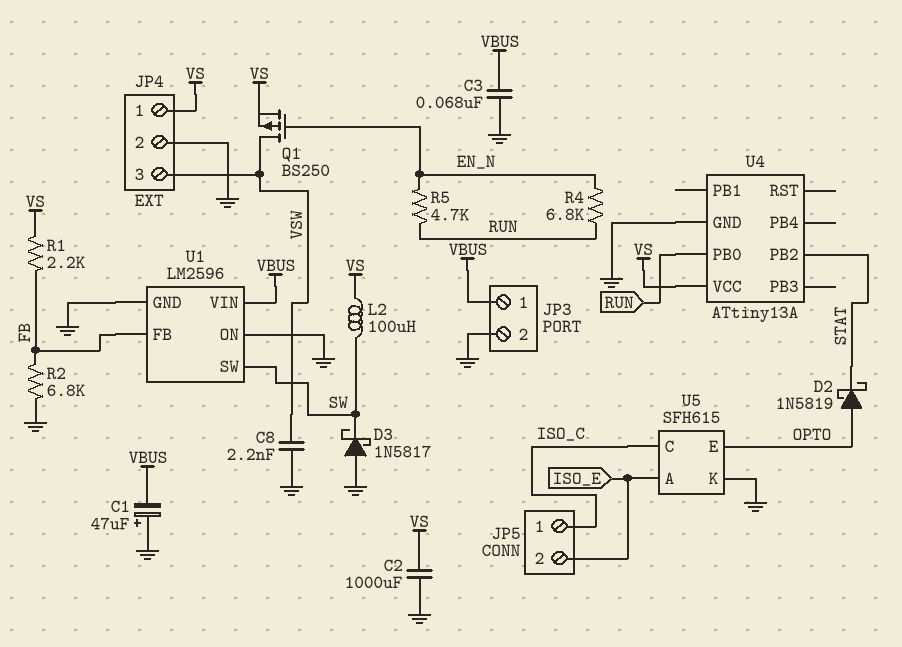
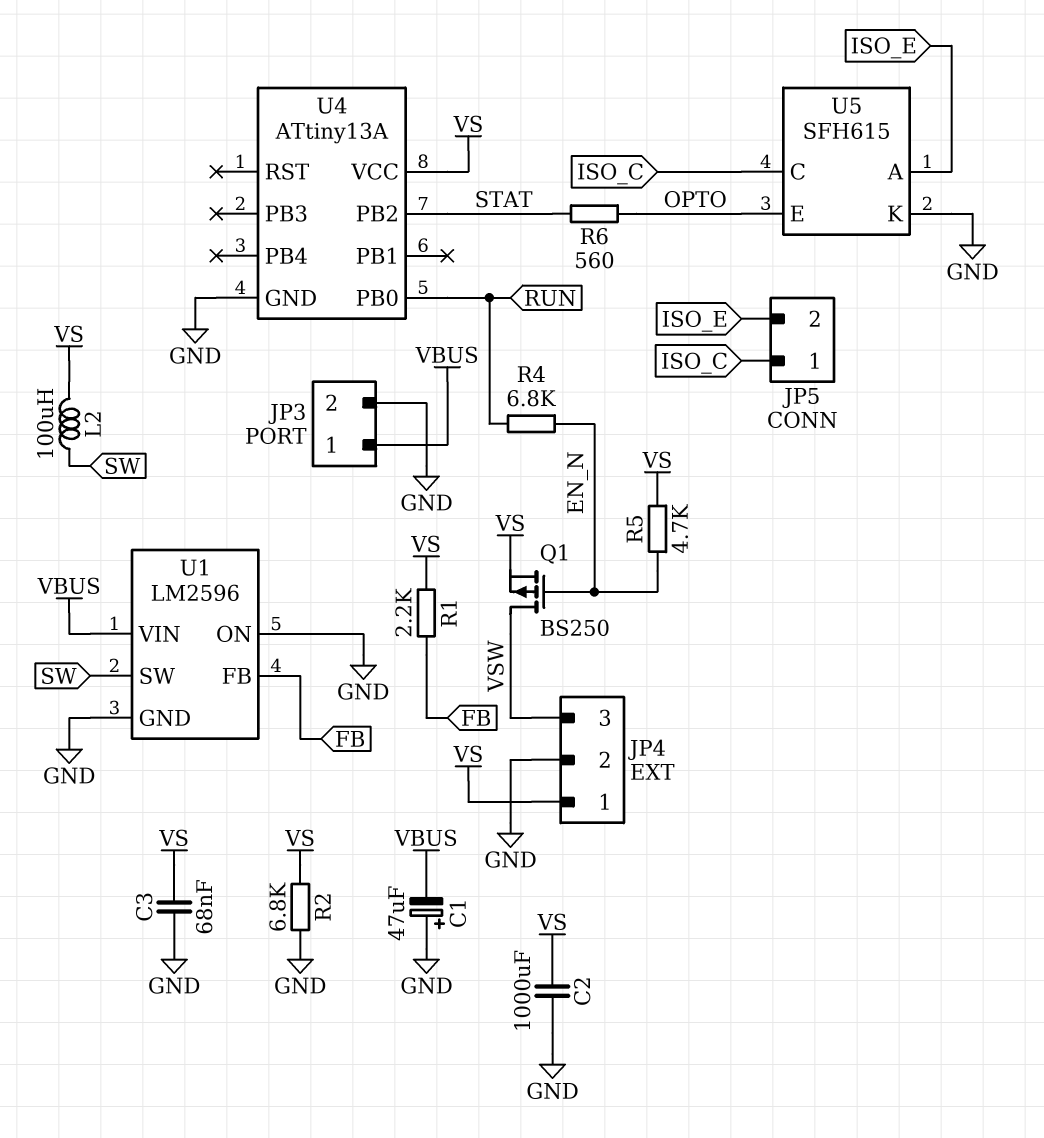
C3: 68nF (GND, VBUS) -> 68nF (GND, VS)
C8: 2.2nF (GND, VSW) -> none
D2: schottky 1N5819 (A OPTO, K STAT) -> none
D3: schottky 1N5817 (A GND, K SW) -> none
R2: 6.8k (FB, GND) -> 6.8k (GND, VS)
R5: 4.7k (EN_N, RUN) -> 4.7k (EN_N, VS)
R6: none -> 560 (OPTO, STAT)

